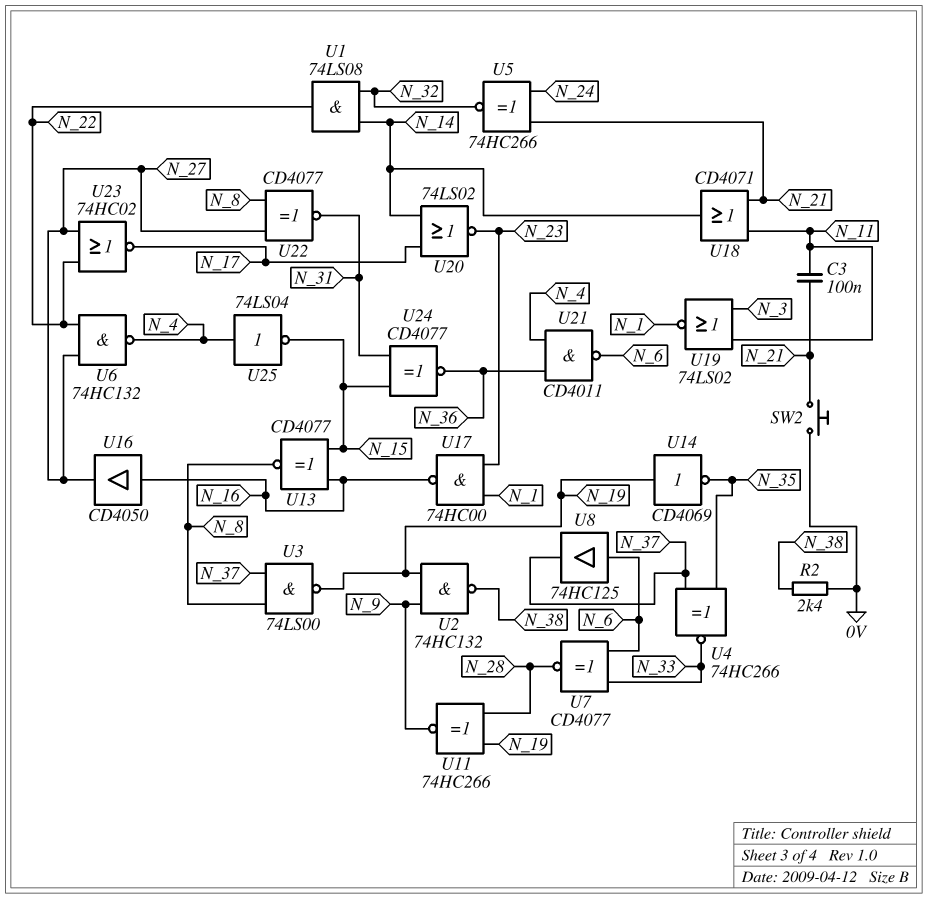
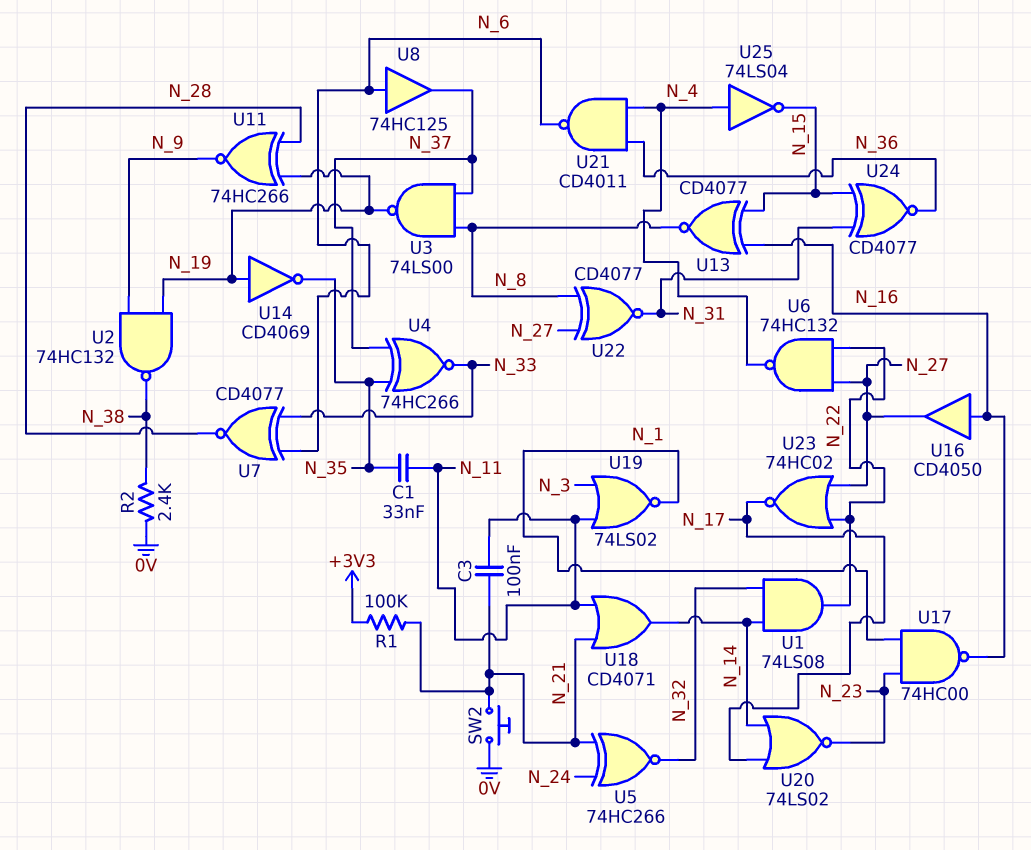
C1: none -> 33nF (N_11, N_35)
R1: none -> 100k (+3V3, N_21)

